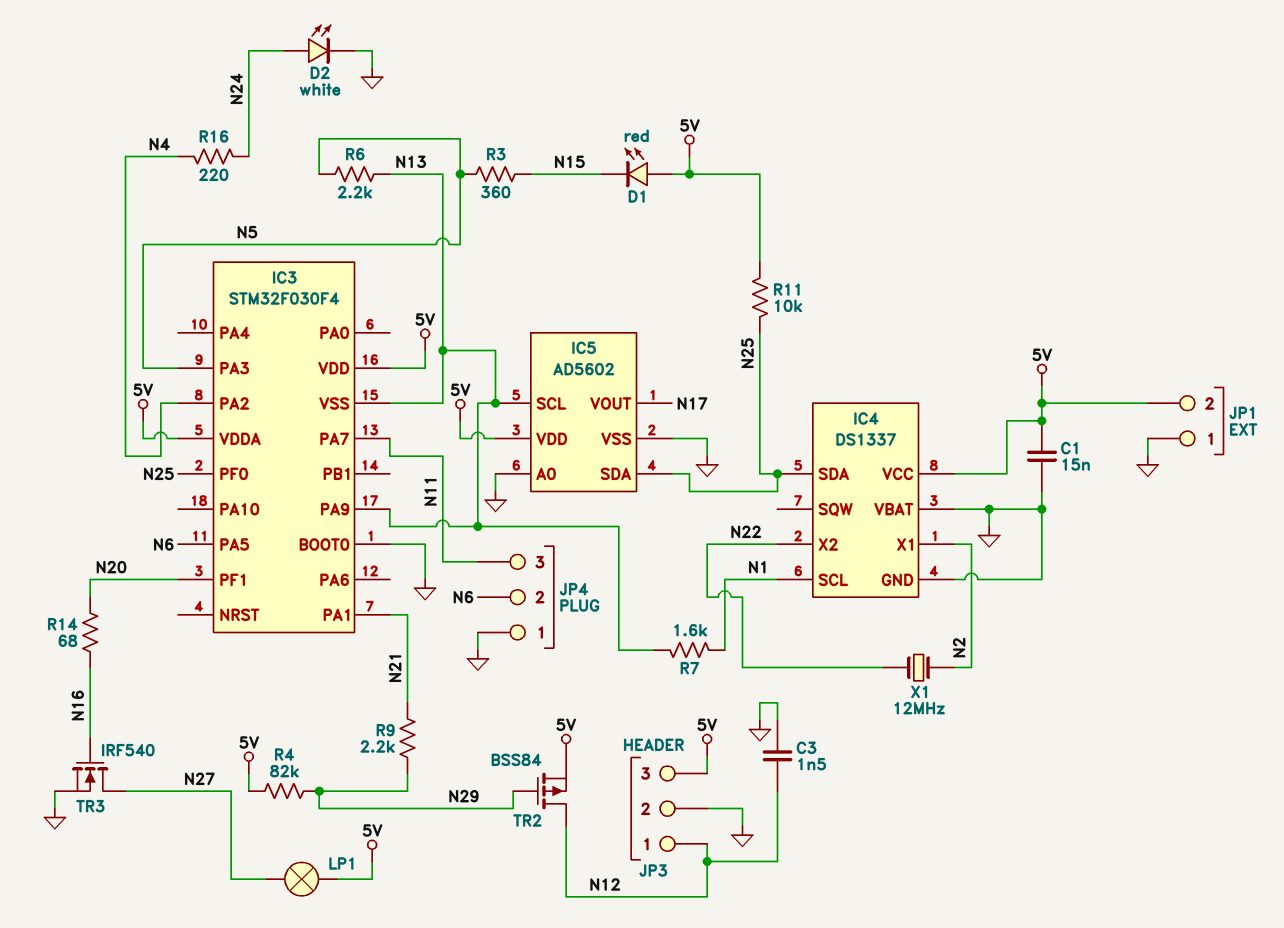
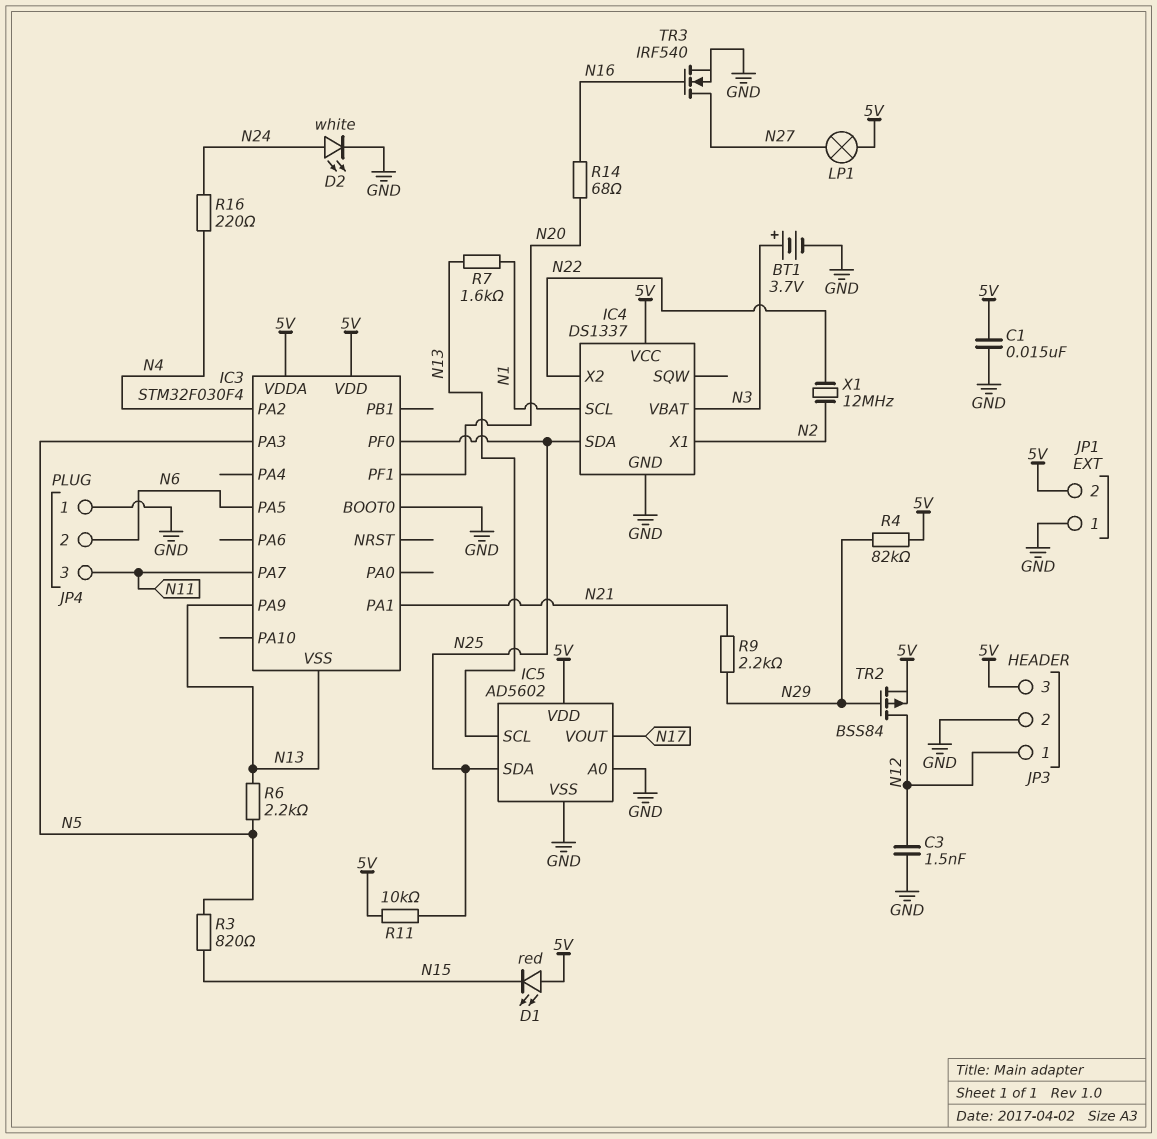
BT1: none -> 3.7V (plus N3, minus GND)
IC4 pin VBAT: GND -> N3
R3: 360 (N5, N15) -> 820 (N5, N15)

